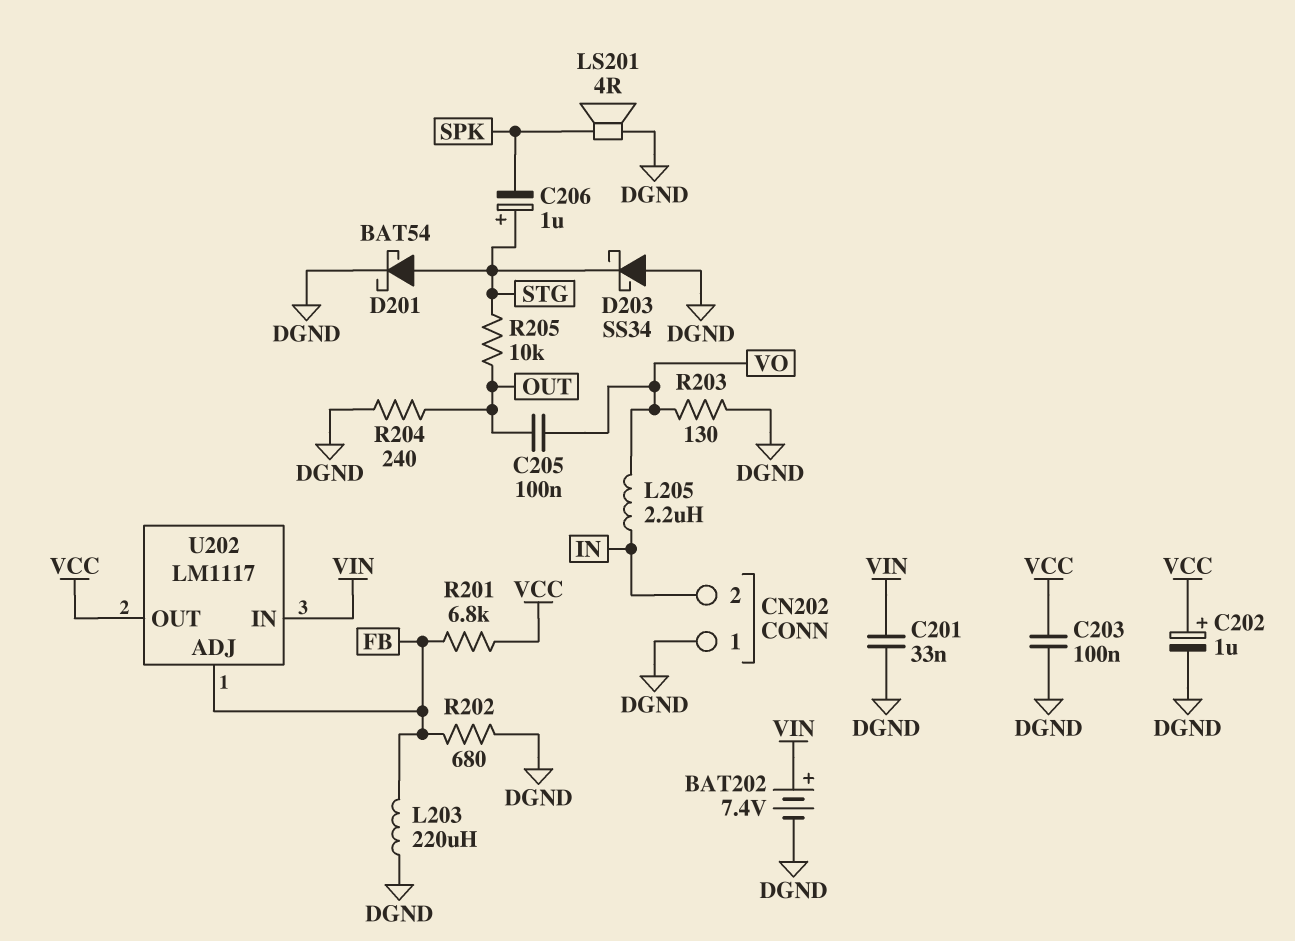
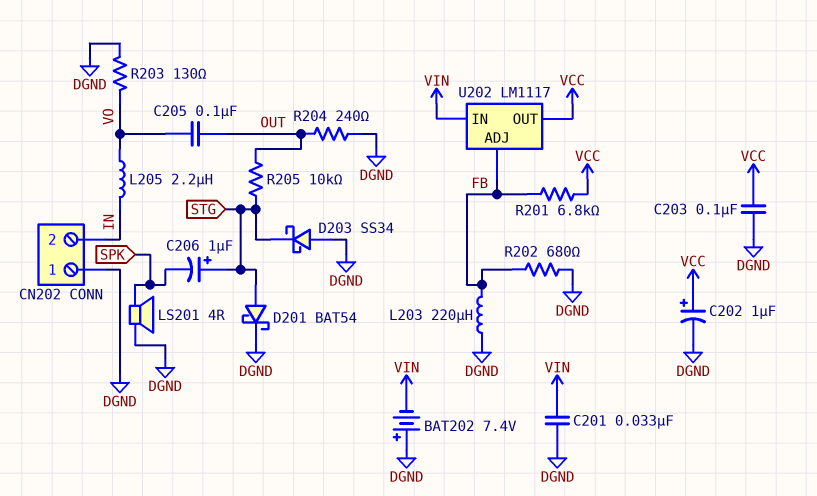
BAT202: 7.4V (plus VIN, minus DGND) -> 7.4V (plus DGND, minus VIN)

